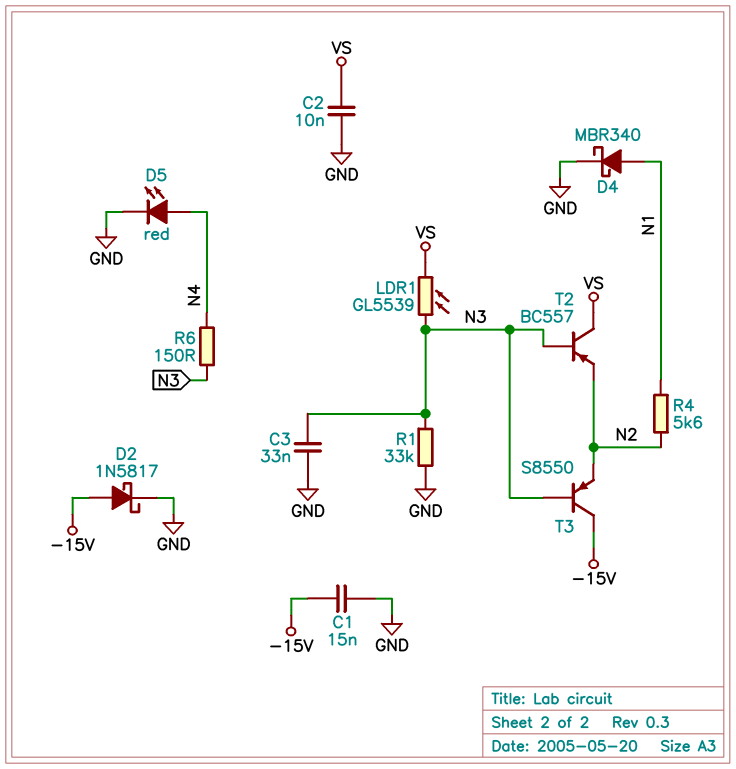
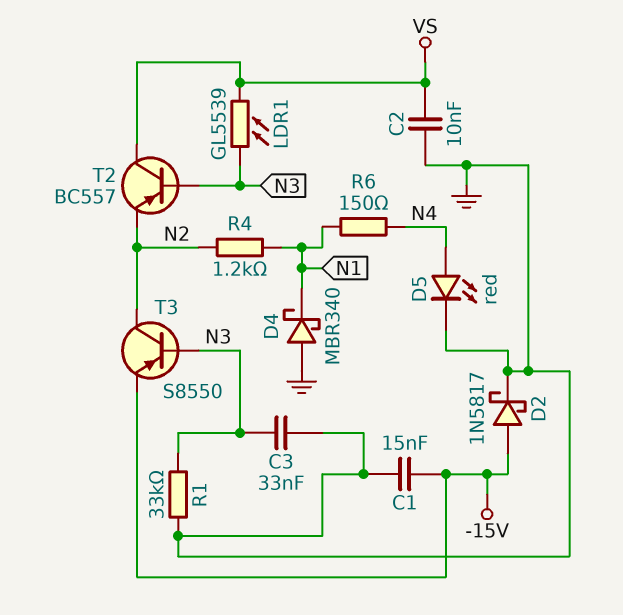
D4: schottky MBR340 (A N1, K GND) -> schottky MBR340 (A GND, K N1)
R4: 5.6k (N1, N2) -> 1.2k (N1, N2)
R6: 150 (N3, N4) -> 150 (N1, N4)
T3: PNP S8550 (B N3, C -15V, E N2) -> PNP S8550 (B N3, C N2, E -15V)

